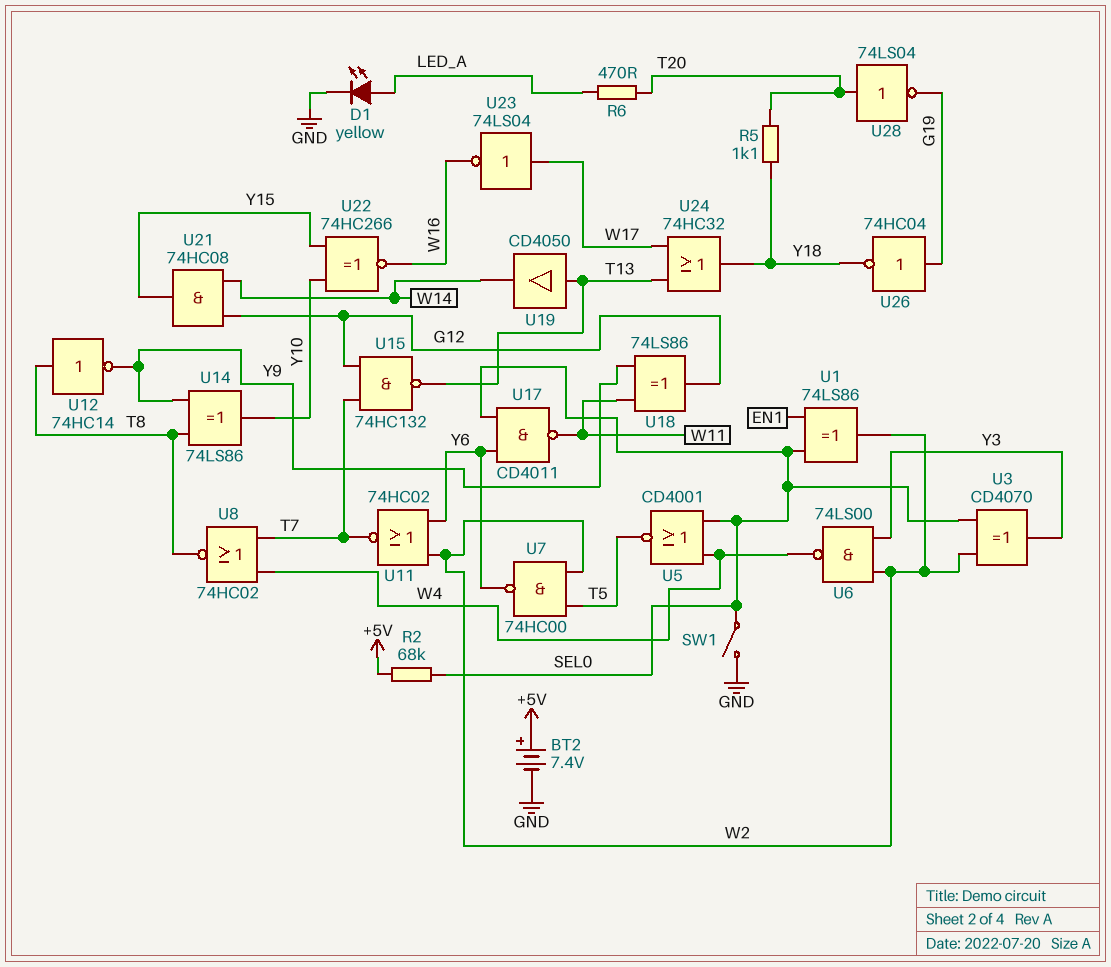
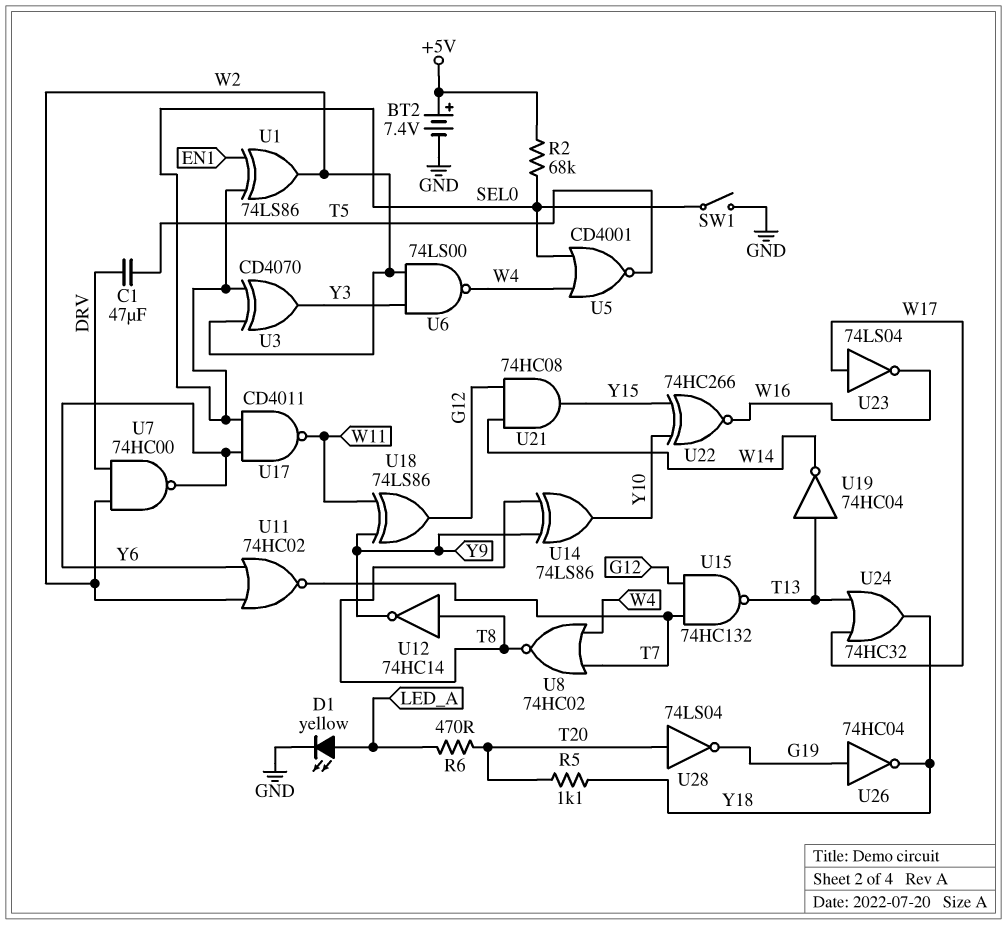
C1: none -> 47uF (DRV, T5)
U7: NAND 74HC00 (in T5, in W2, out Y6) -> NAND 74HC00 (in DRV, in W2, out Y6)
U19: buffer CD4050 (in T13, out W14) -> NOT 74HC04 (in T13, out W14)

